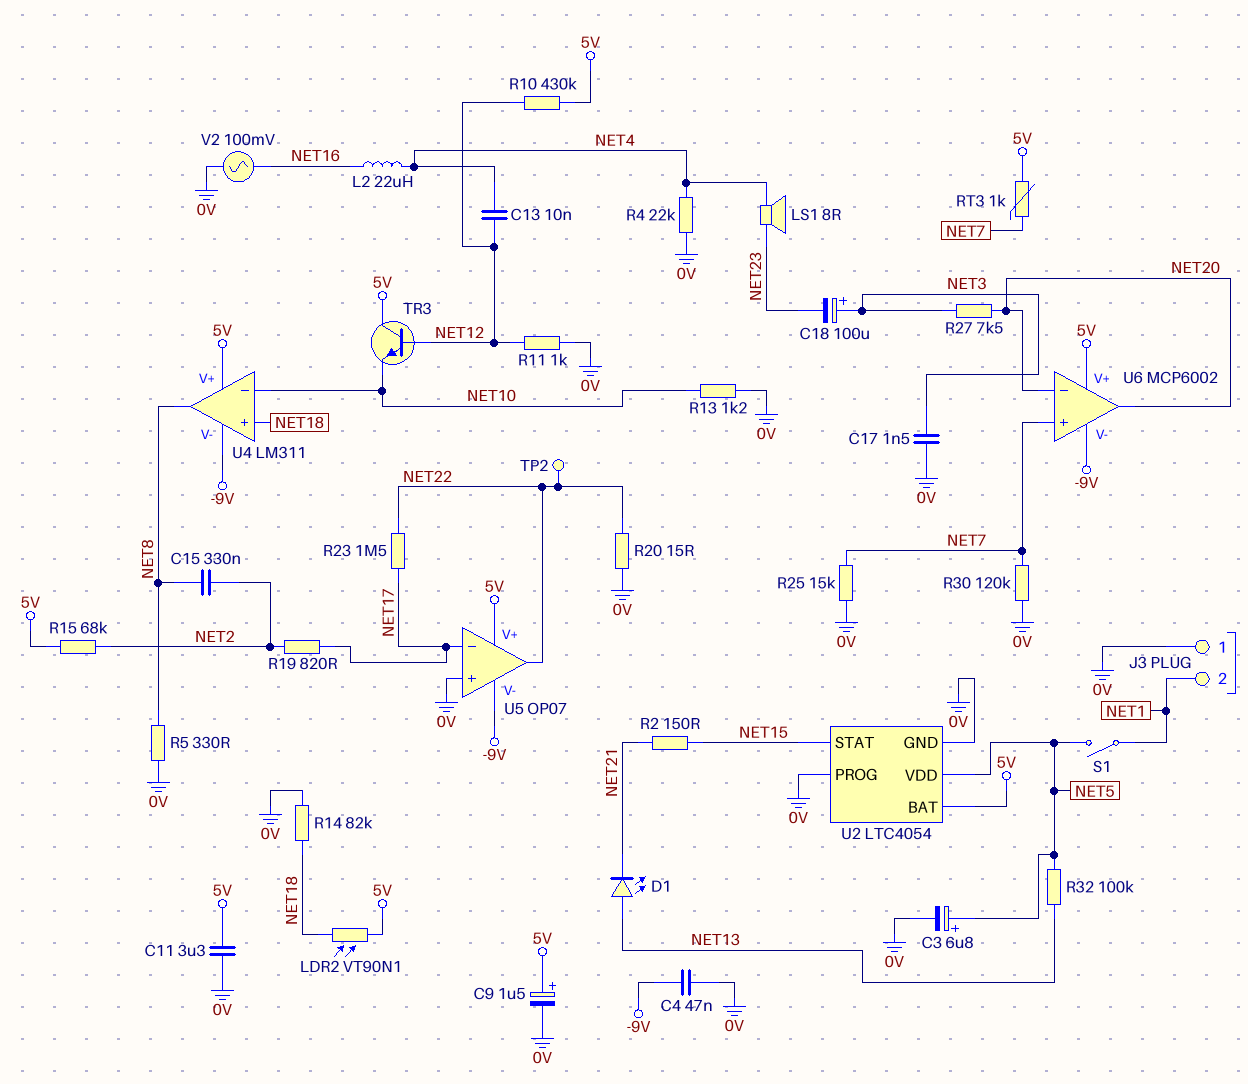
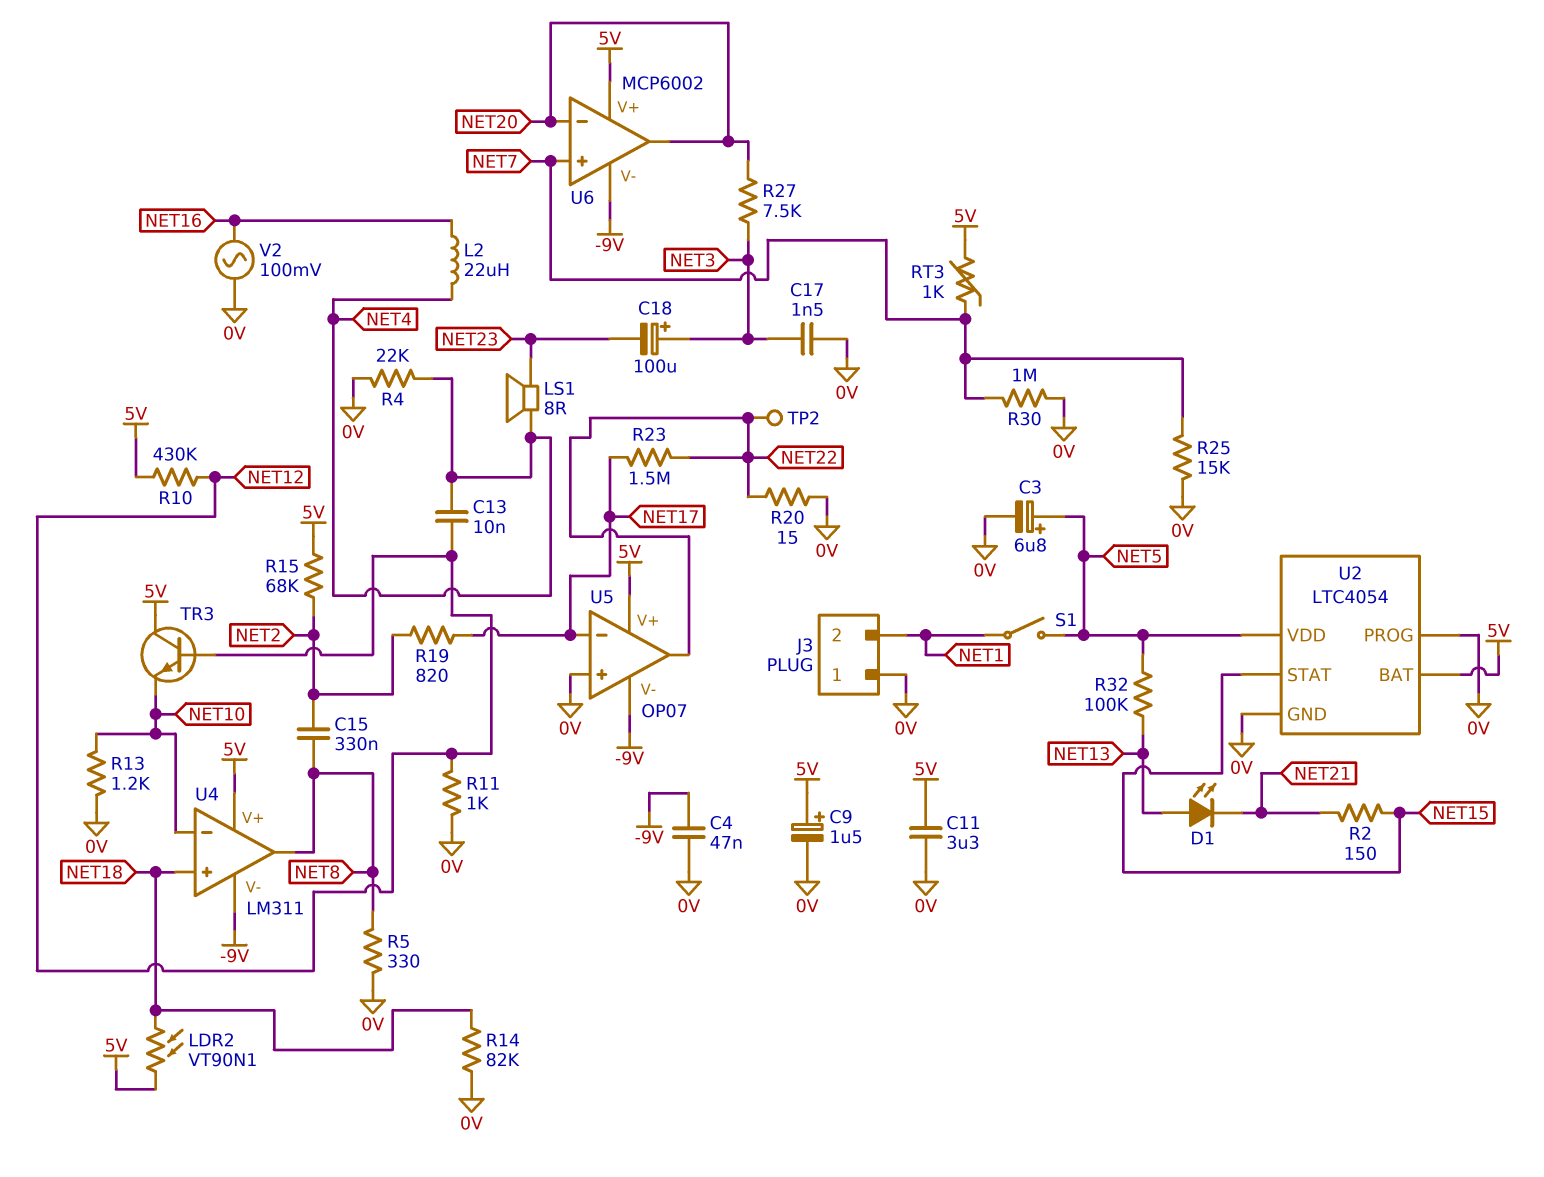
R30: 120k (0V, NET7) -> 1M (0V, NET7)

